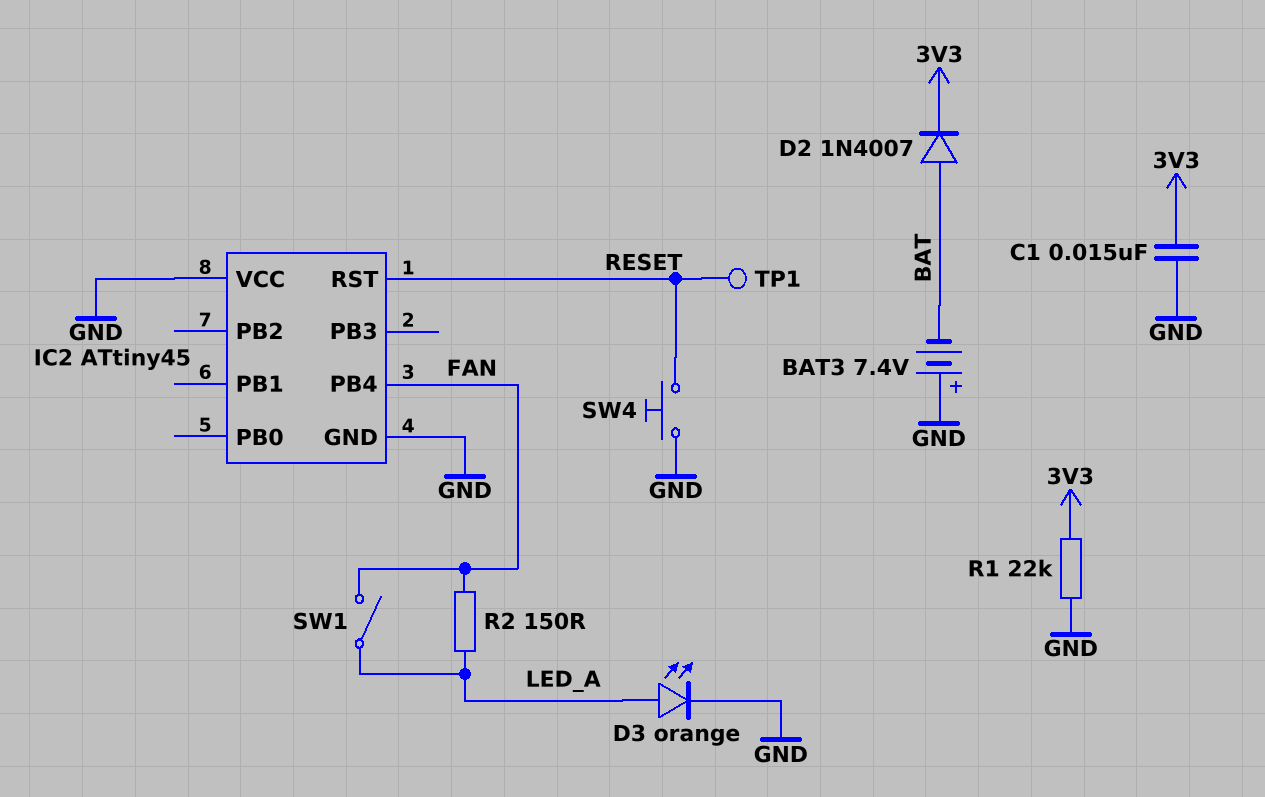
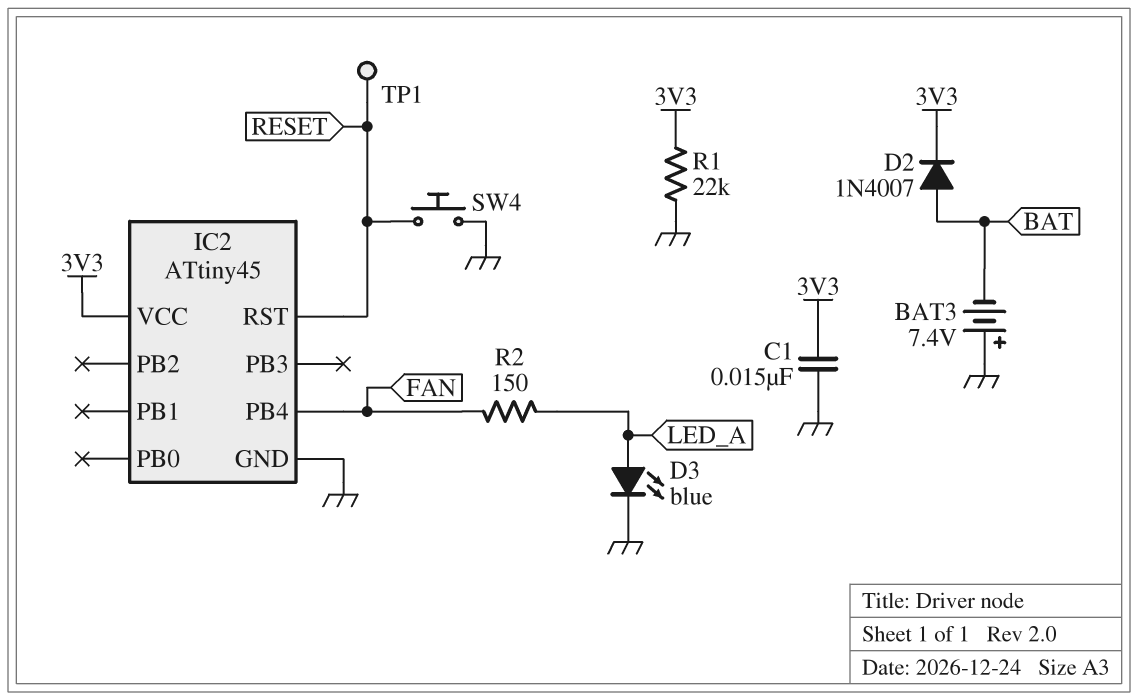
D3: LED orange (A LED_A, K GND) -> LED blue (A LED_A, K GND)
IC2 pin VCC: GND -> 3V3
SW1: switch (FAN, LED_A) -> none

